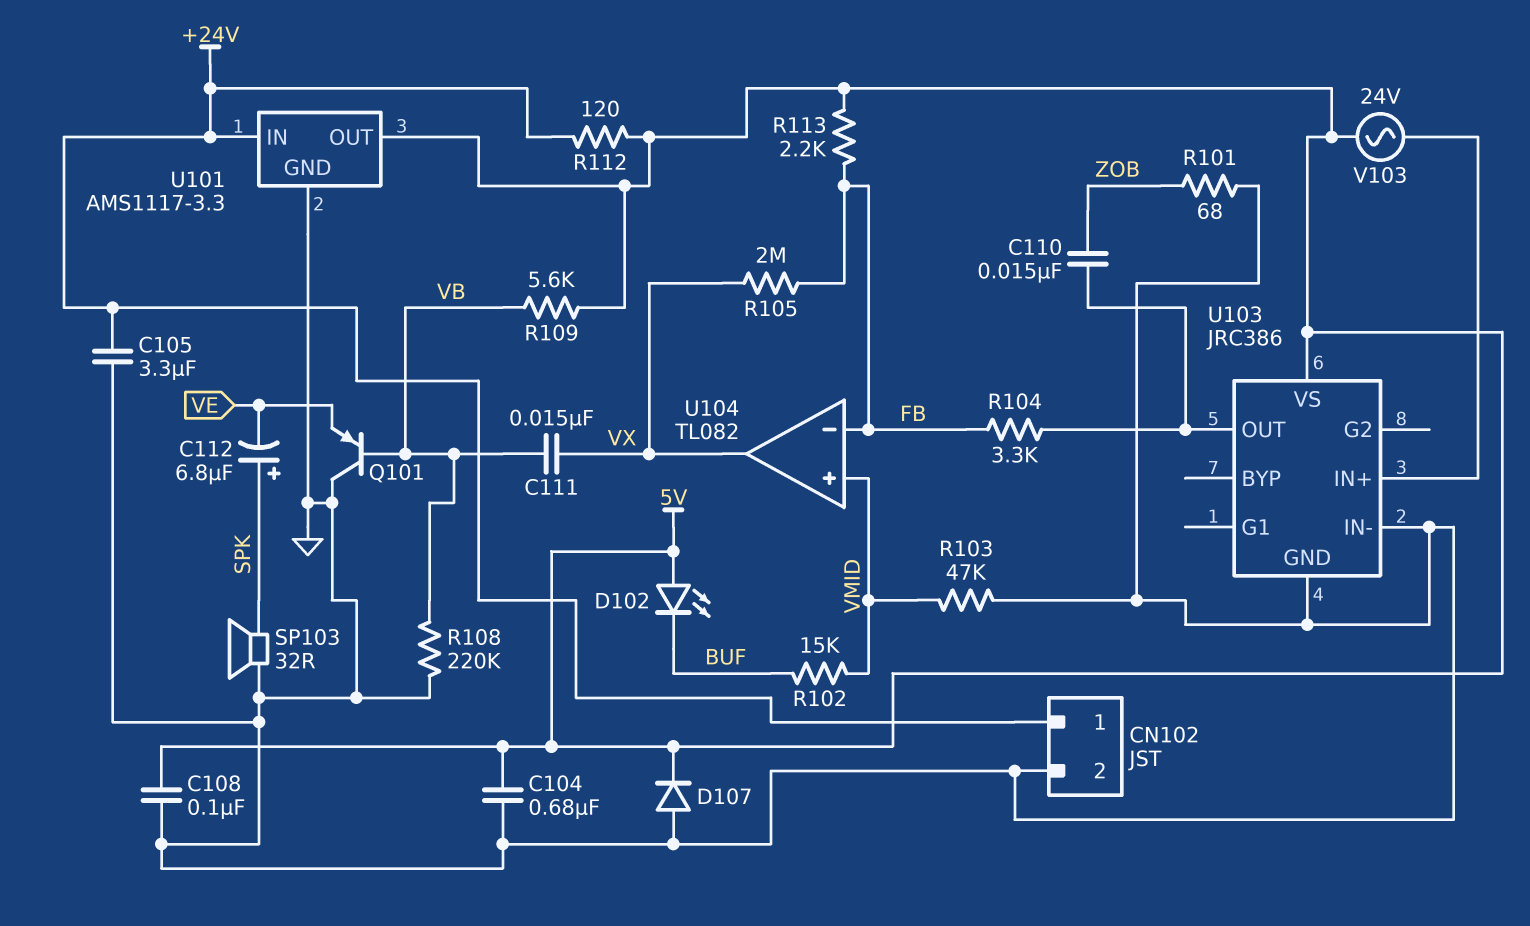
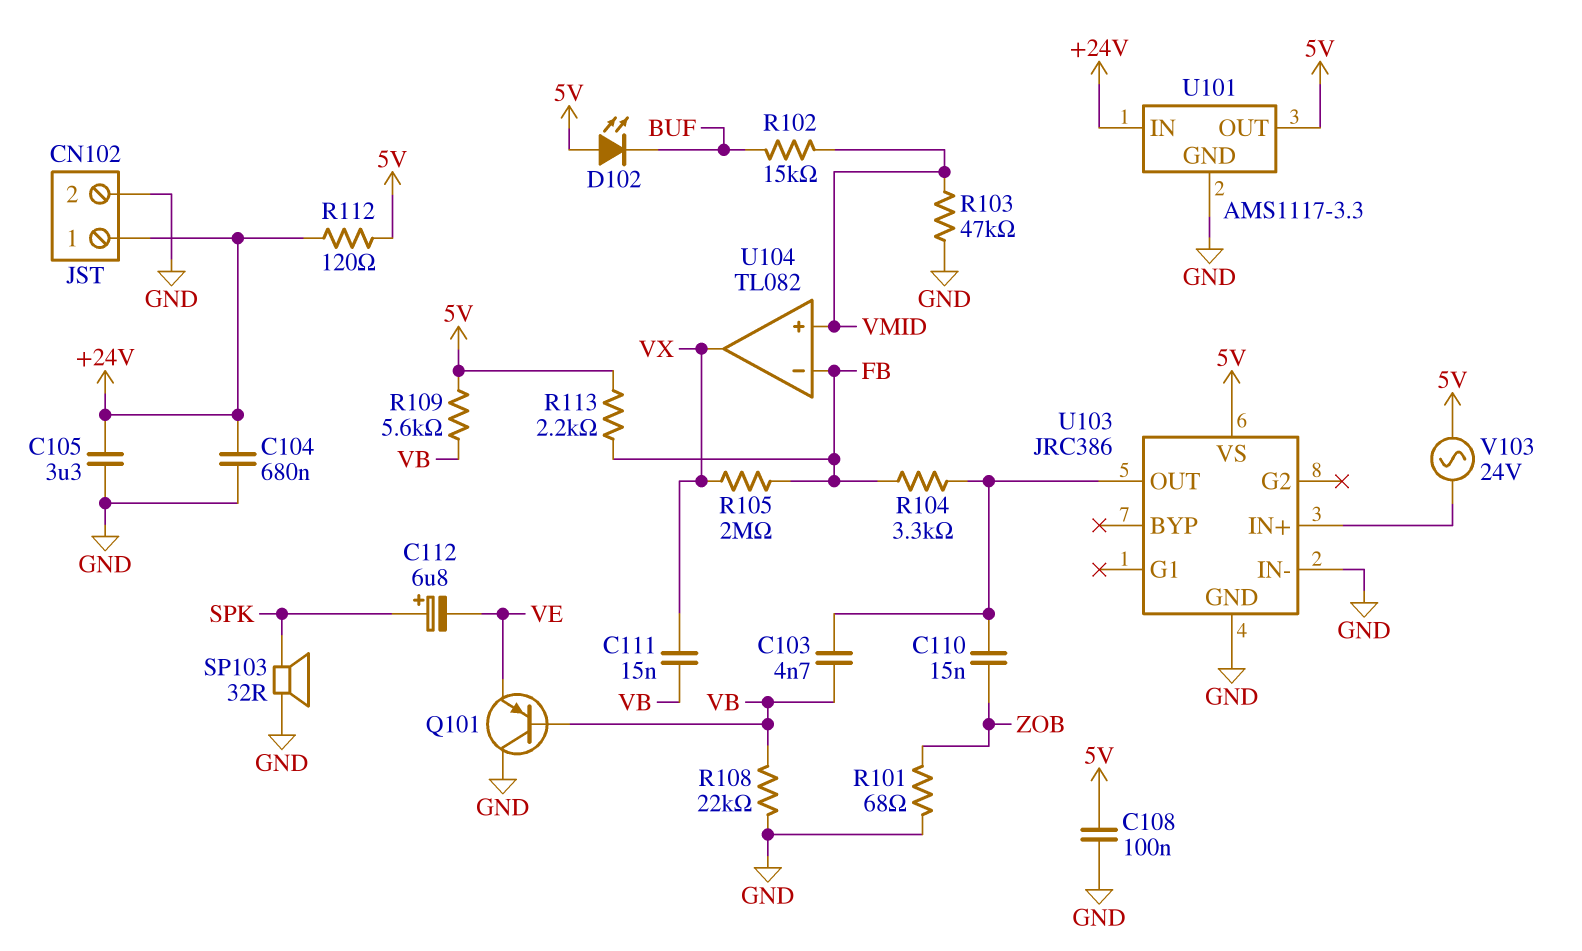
C103: none -> 4.7nF (U103/OUT, VB)
C104: 680nF (5V, GND) -> 680nF (+24V, GND)
D107: diode (A GND, K 5V) -> none
R108: 220k (GND, VB) -> 22k (GND, VB)

